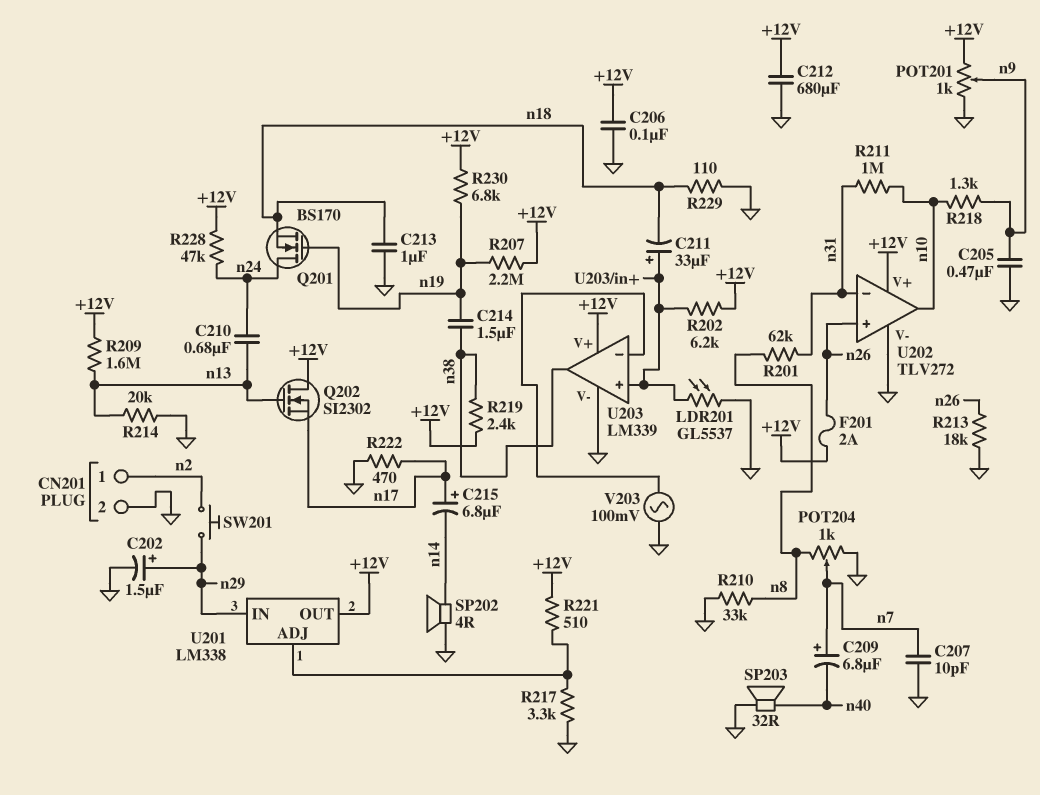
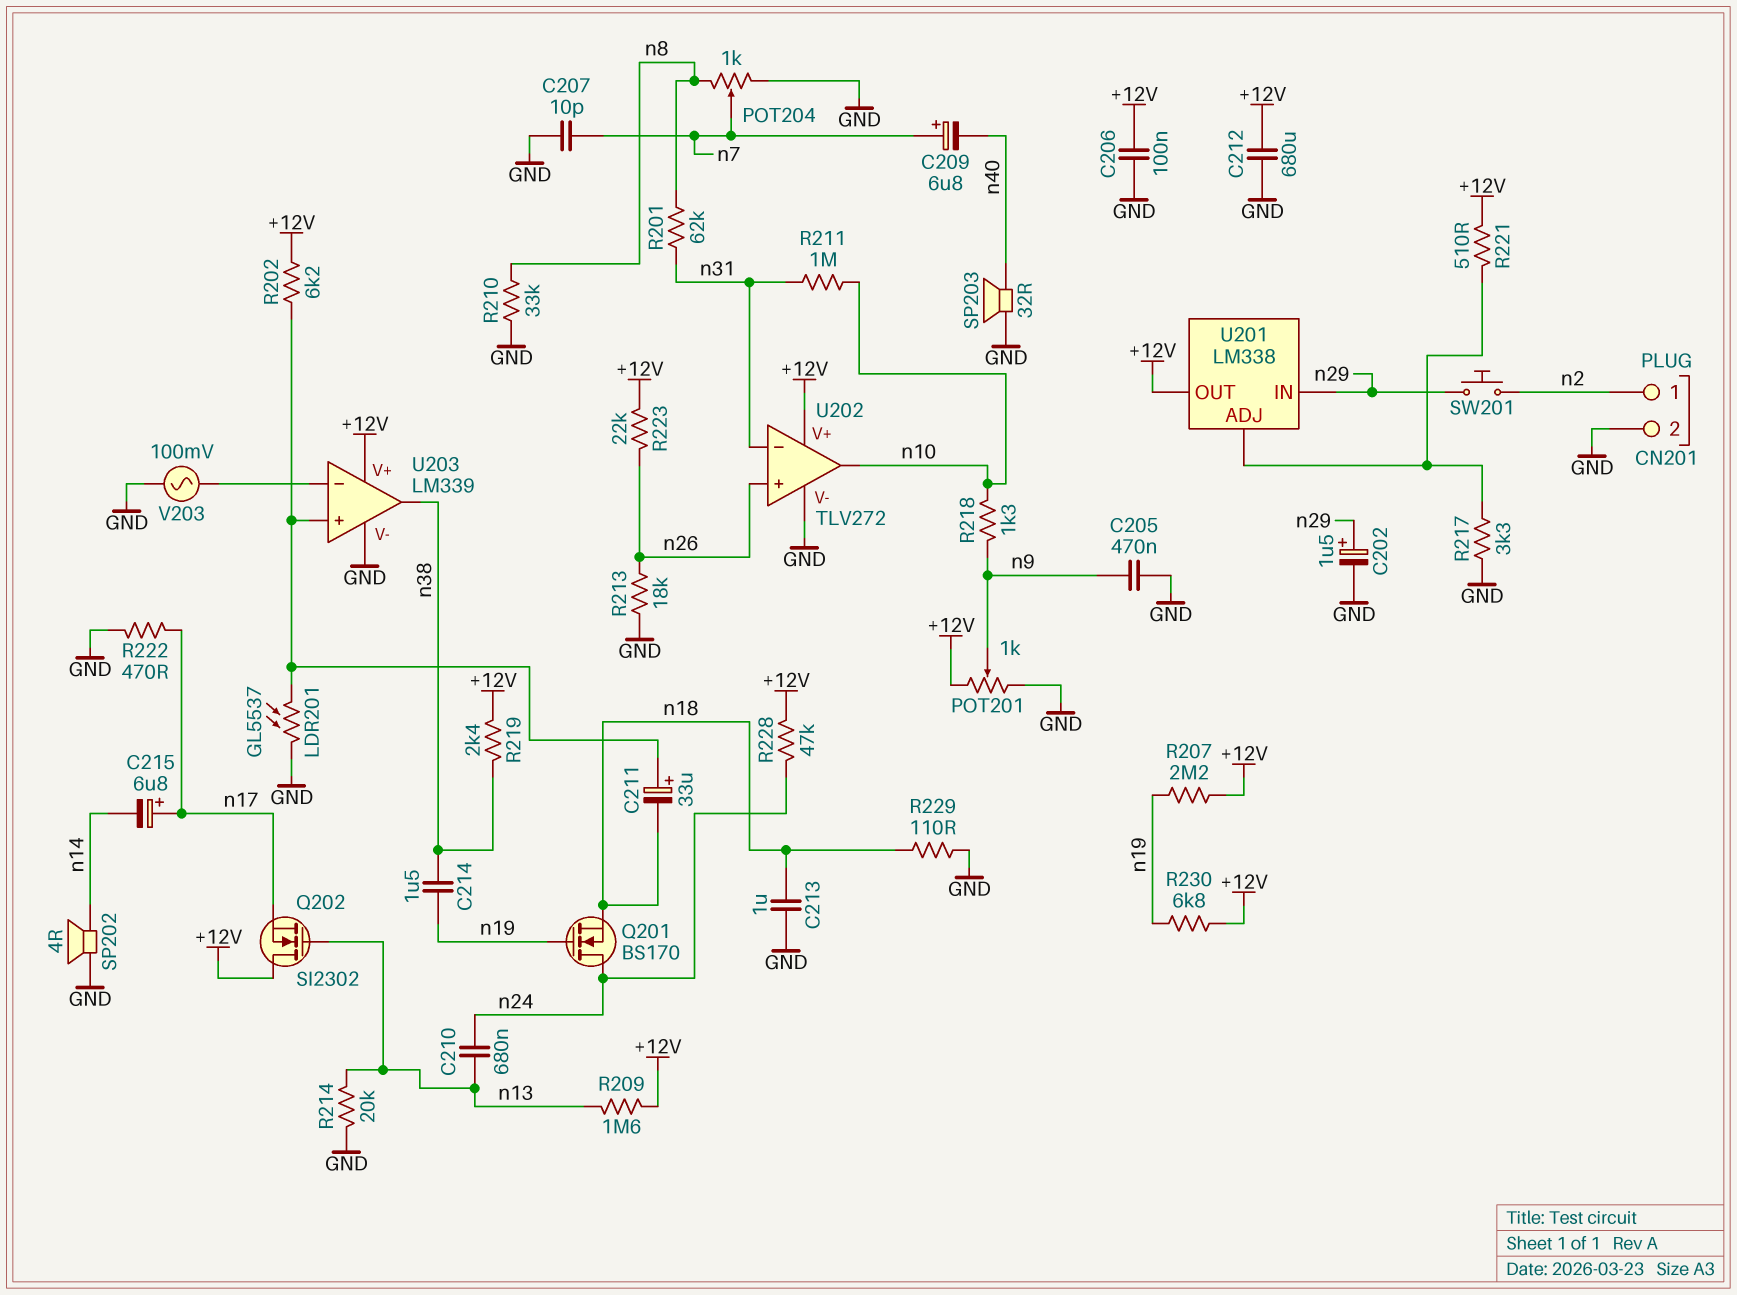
F201: 2A (+12V, n26) -> none
R223: none -> 22k (+12V, n26)

